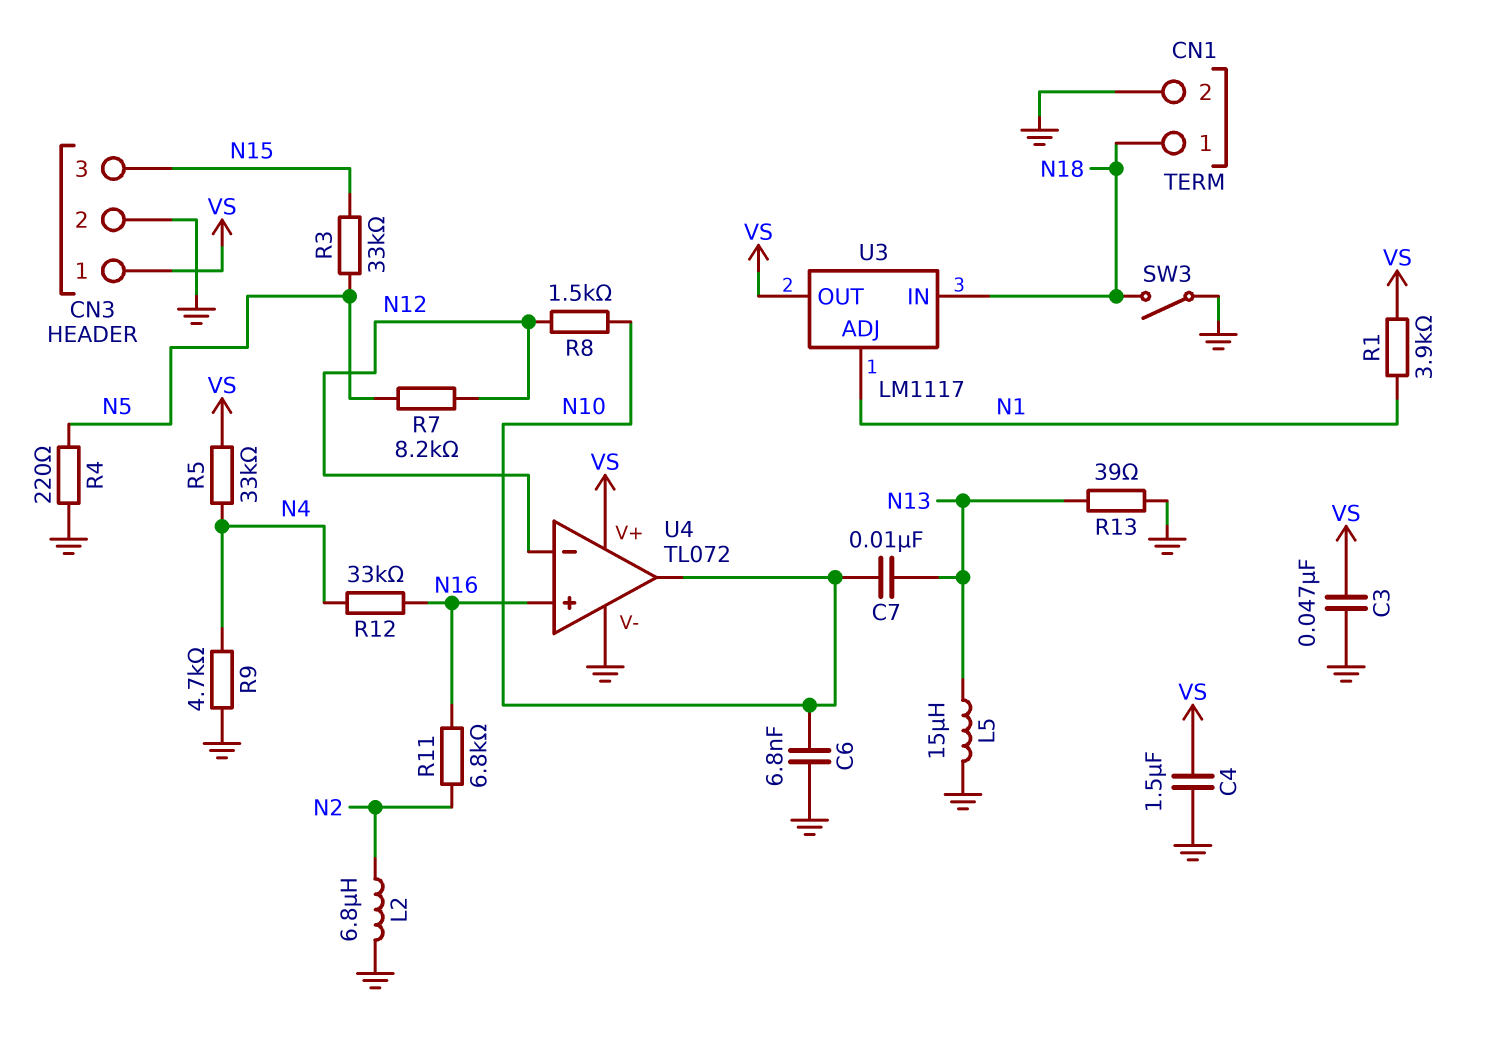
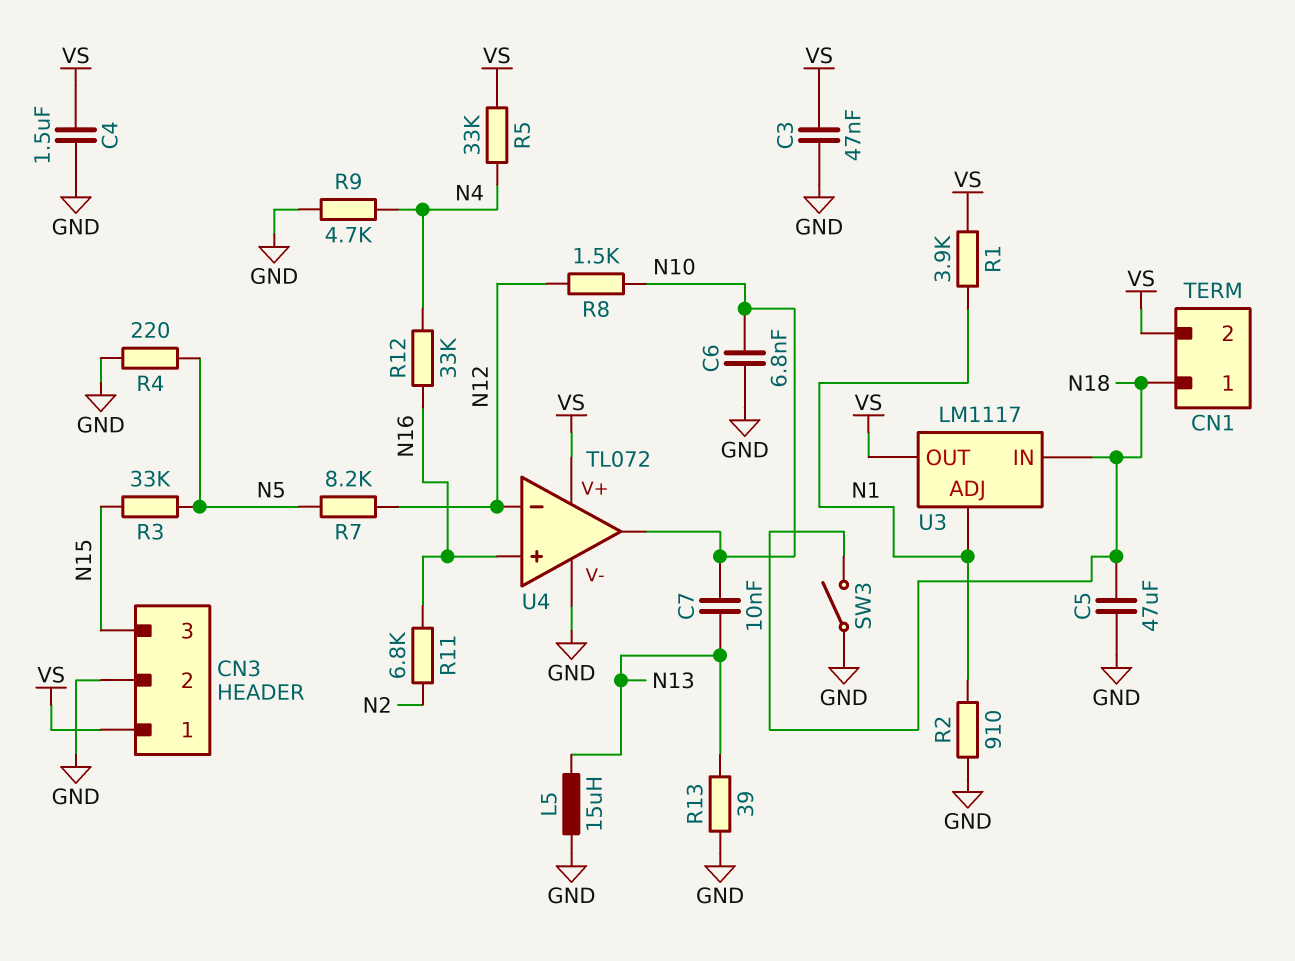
C5: none -> 47uF (GND, N18)
CN1 pin 2: GND -> VS
L2: 6.8uH (GND, N2) -> none
R2: none -> 910 (GND, N1)

